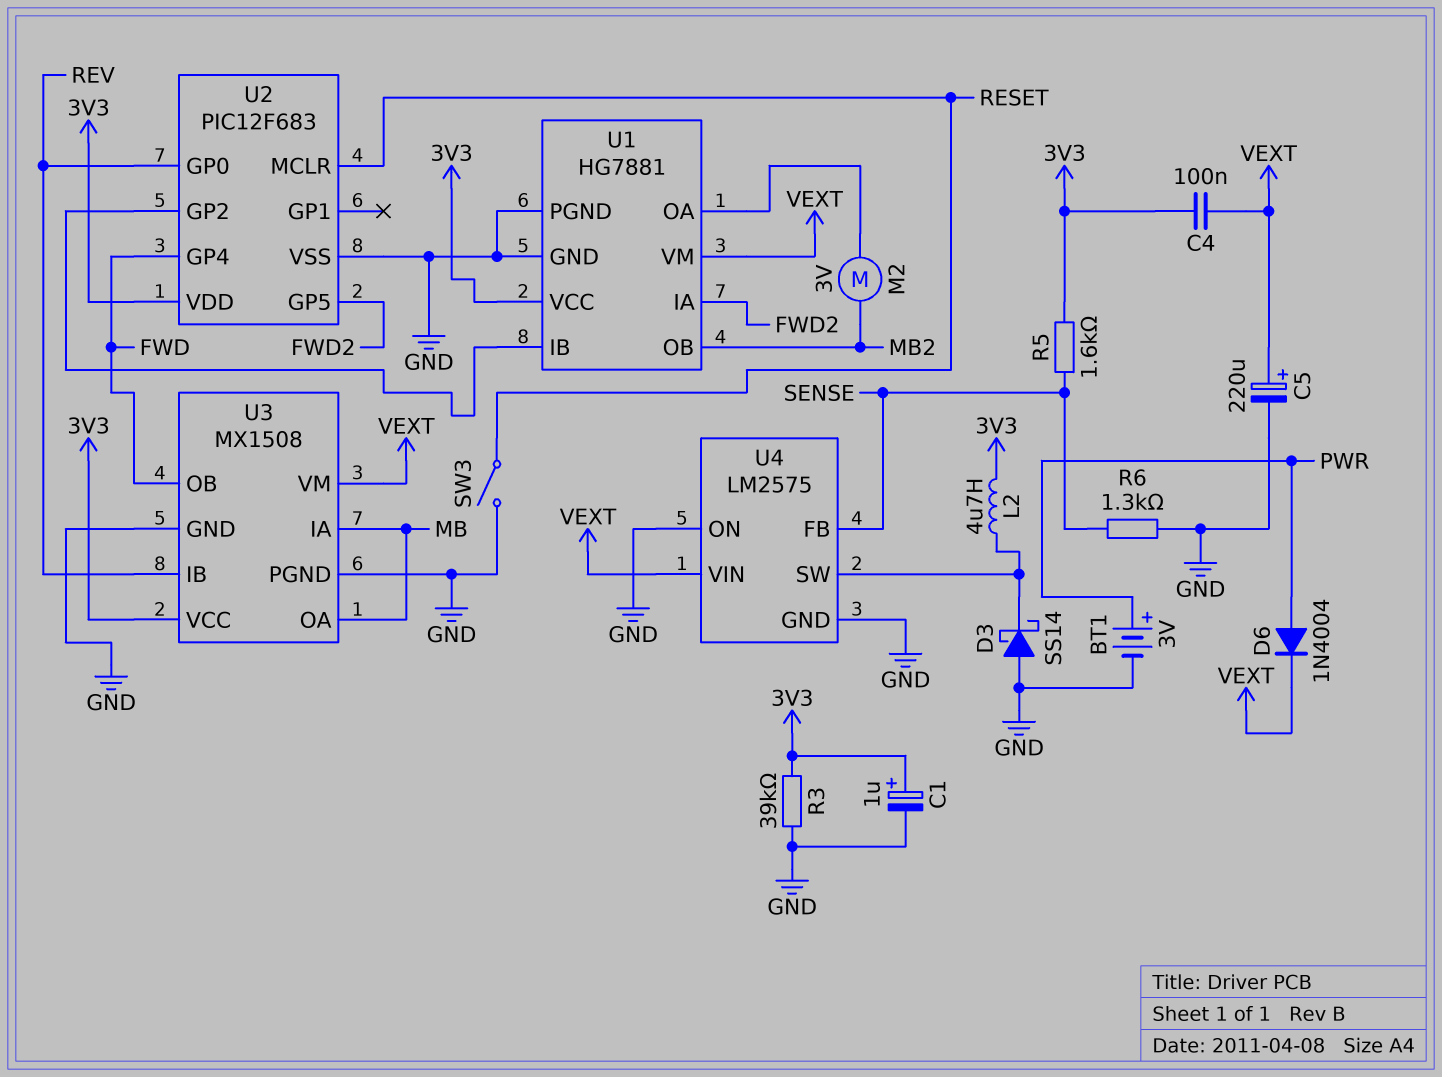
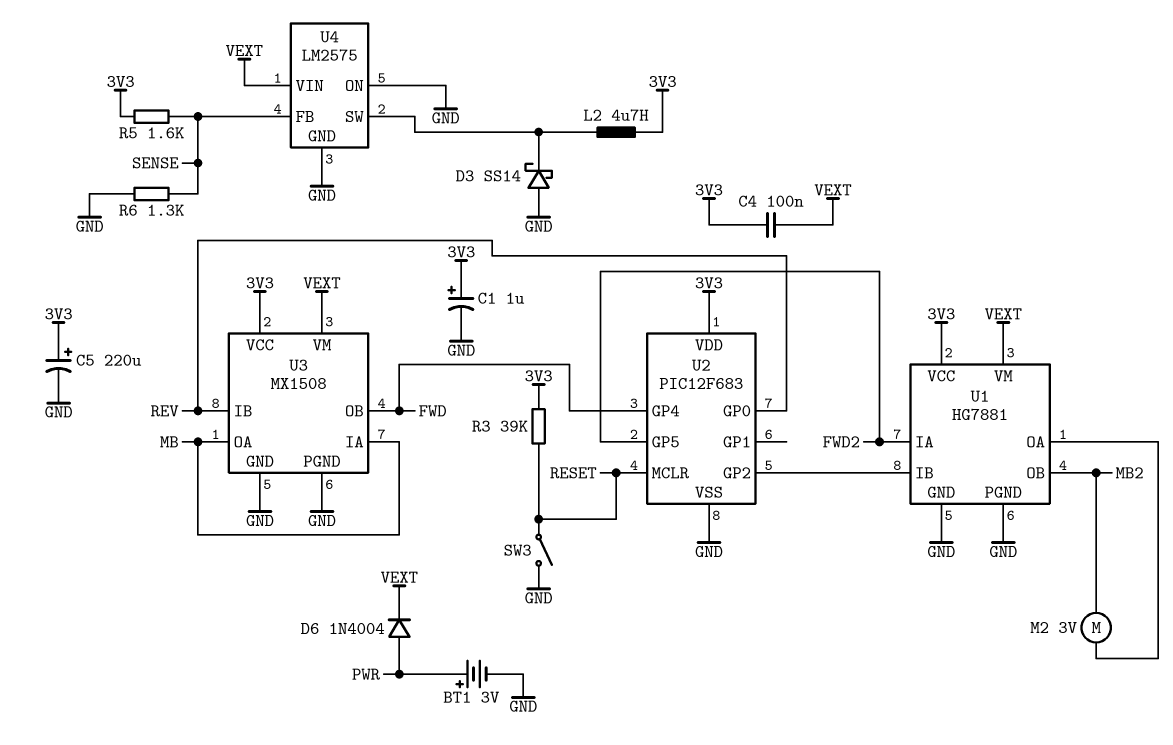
C5: 220uF (plus VEXT, minus GND) -> 220uF (plus 3V3, minus GND)
R3: 39k (3V3, GND) -> 39k (3V3, RESET)

